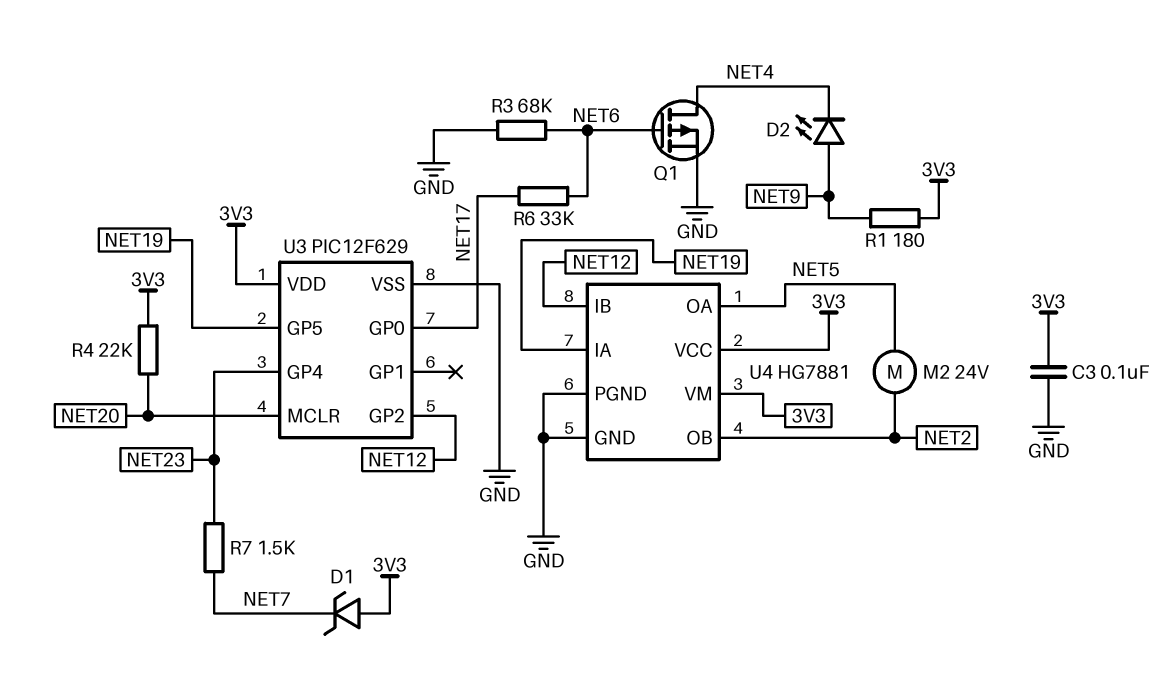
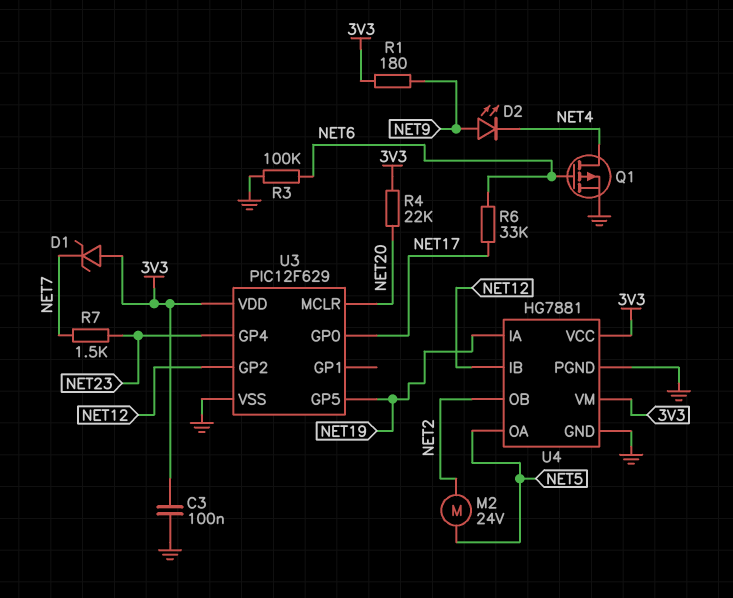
R3: 68k (GND, NET6) -> 100k (GND, NET6)

